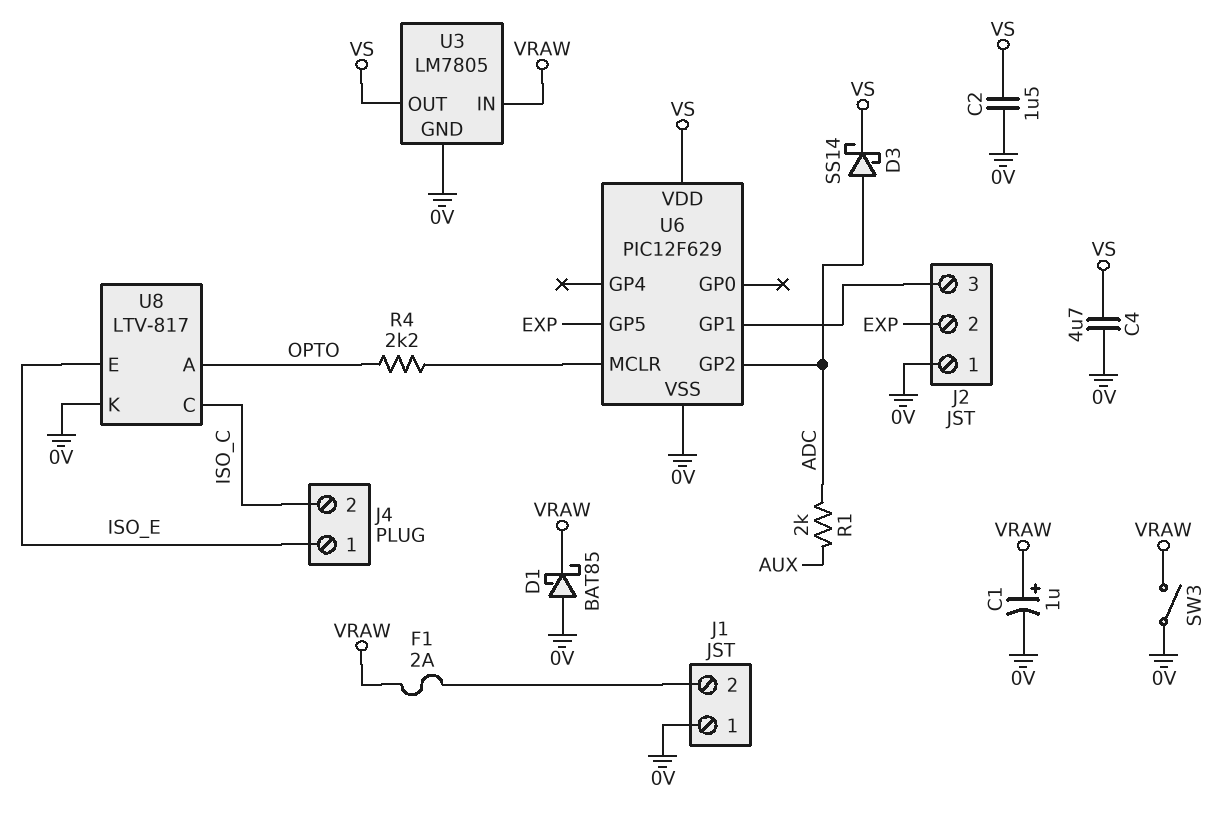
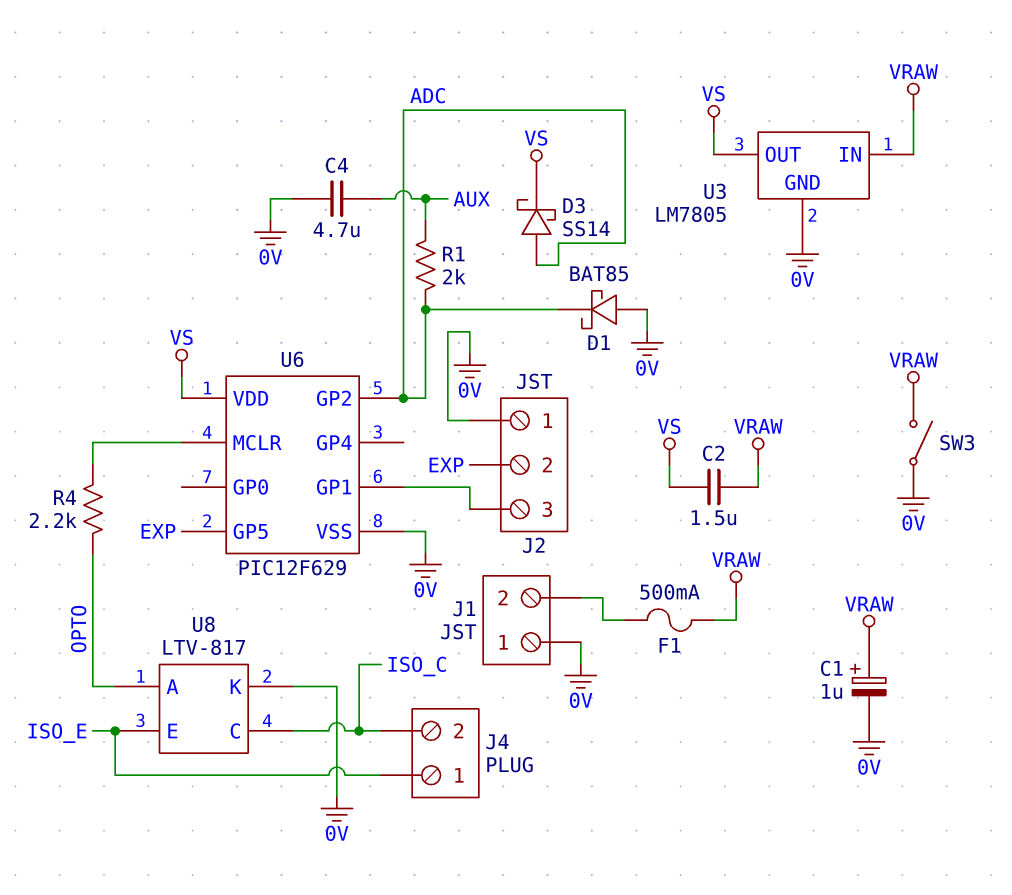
C2: 1.5uF (0V, VS) -> 1.5uF (VRAW, VS)
C4: 4.7uF (0V, VS) -> 4.7uF (0V, AUX)
D1: schottky BAT85 (A 0V, K VRAW) -> schottky BAT85 (A 0V, K ADC)
F1: 2A (J1/2, VRAW) -> 500mA (J1/2, VRAW)

